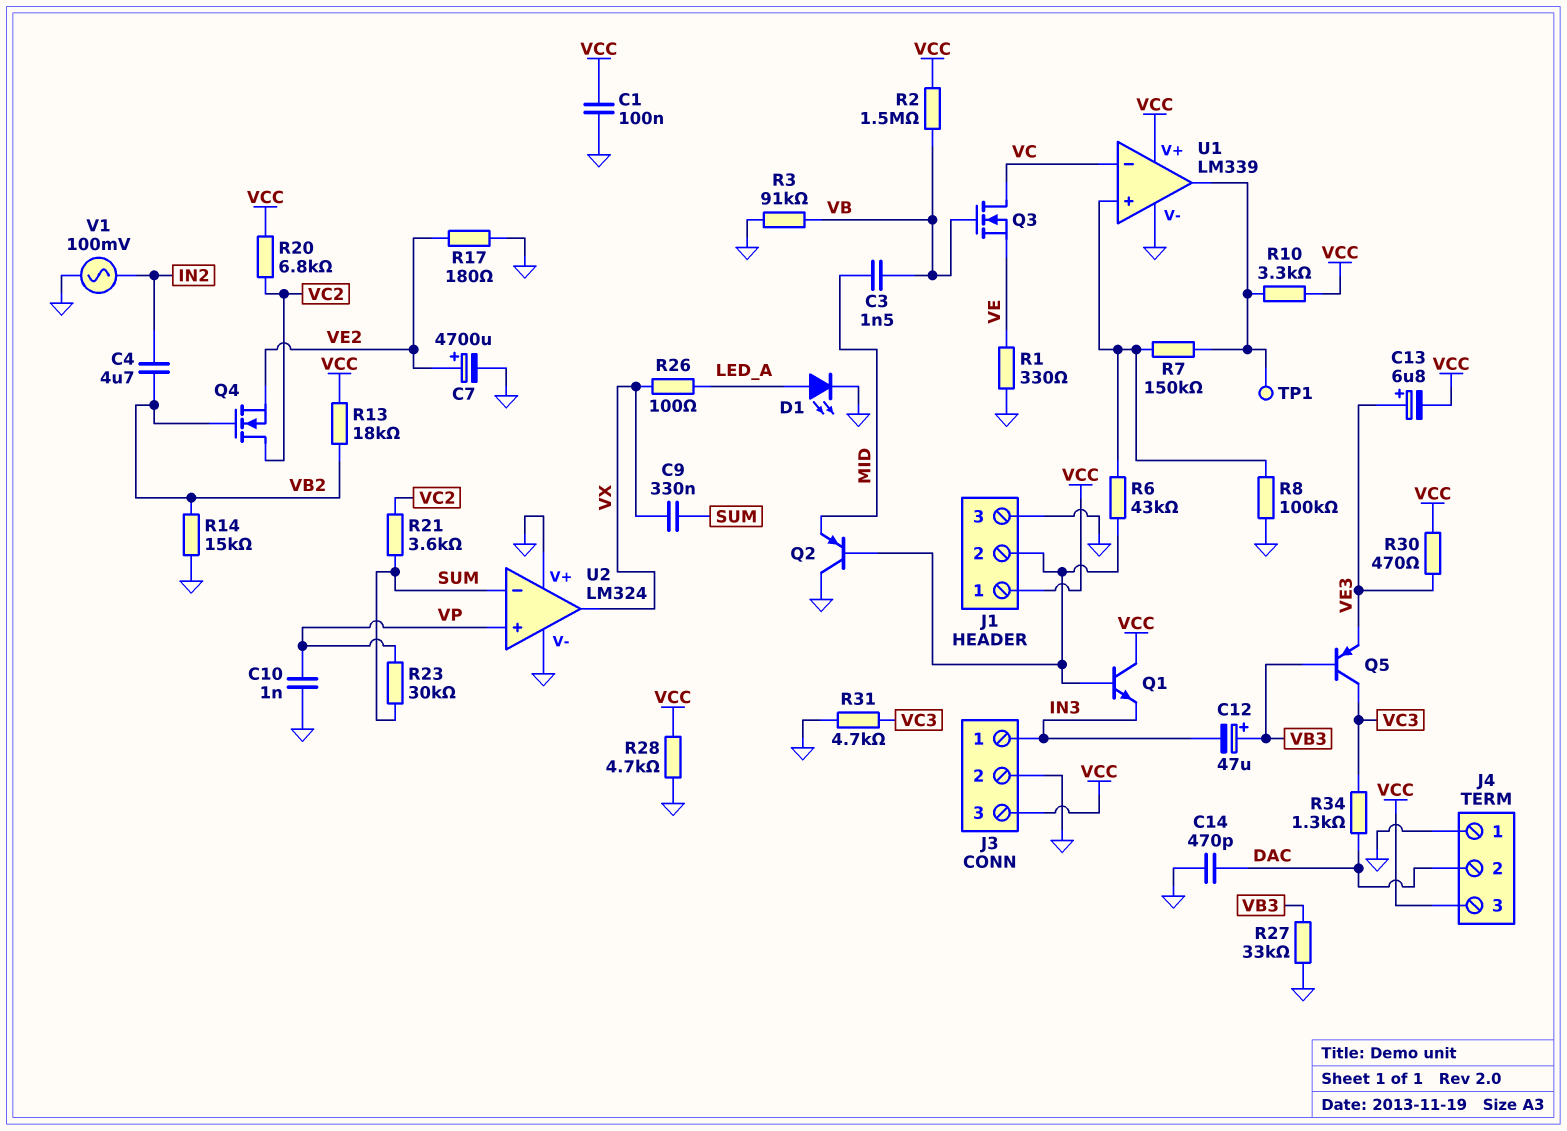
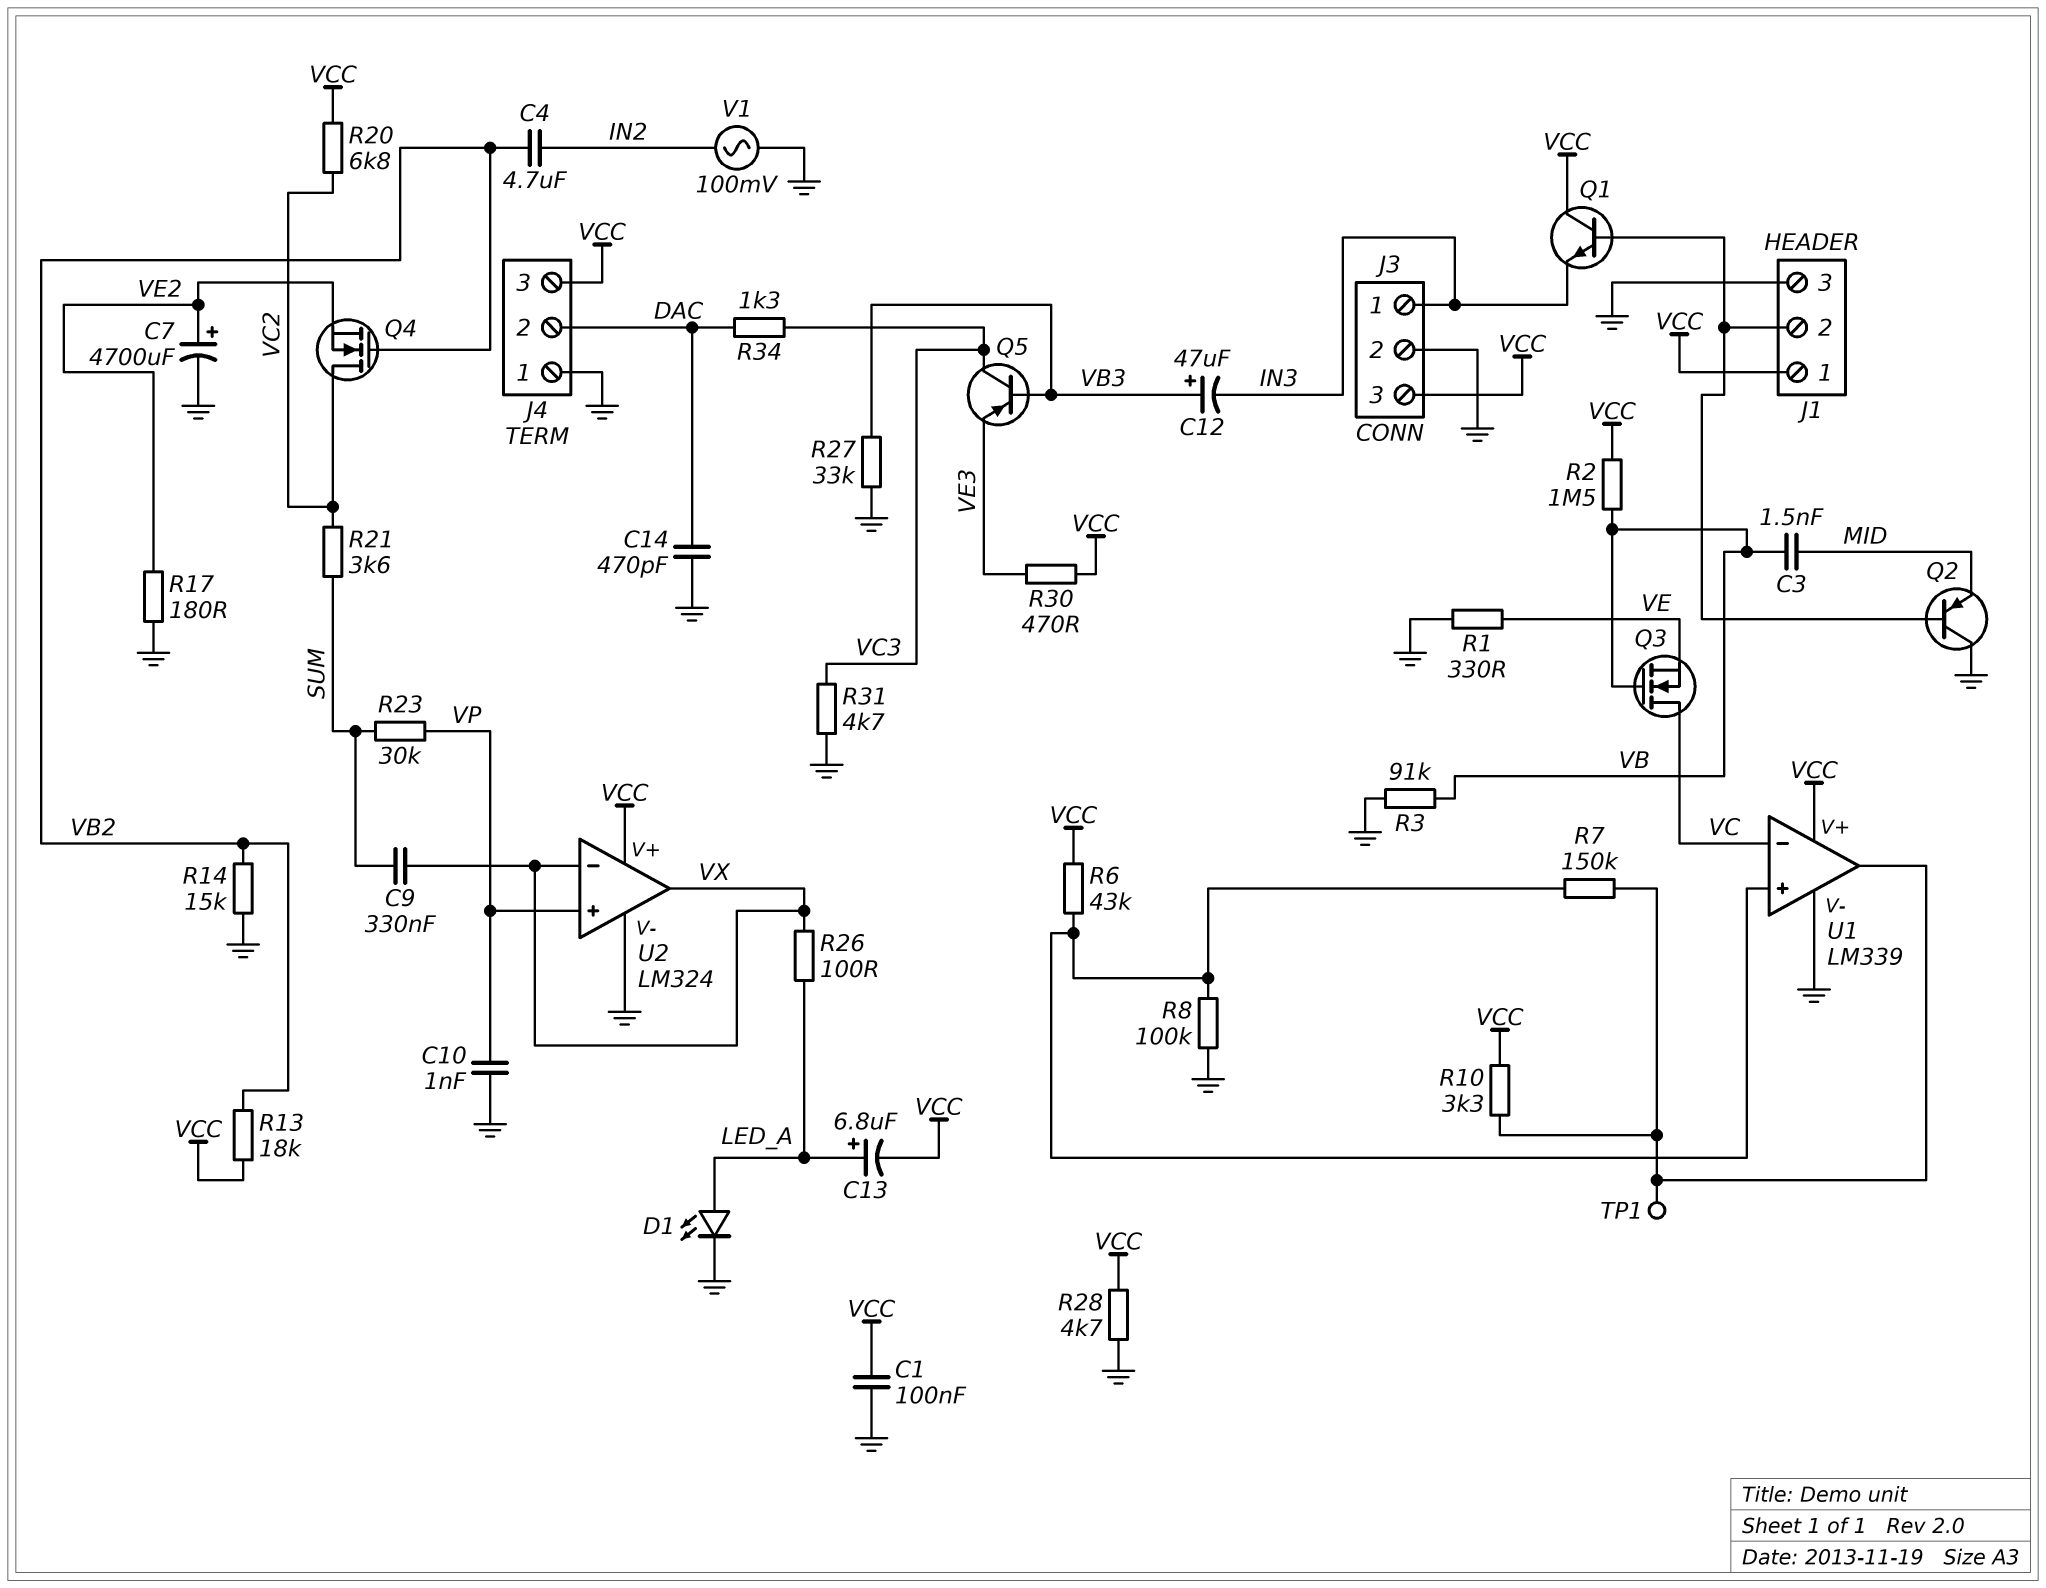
C13: 6.8uF (plus VE3, minus VCC) -> 6.8uF (plus LED_A, minus VCC)
R6: 43k (J1/2, U1/in+) -> 43k (U1/in+, VCC)
U2 pin V+: GND -> VCC
U2 pin in-: SUM -> VX

